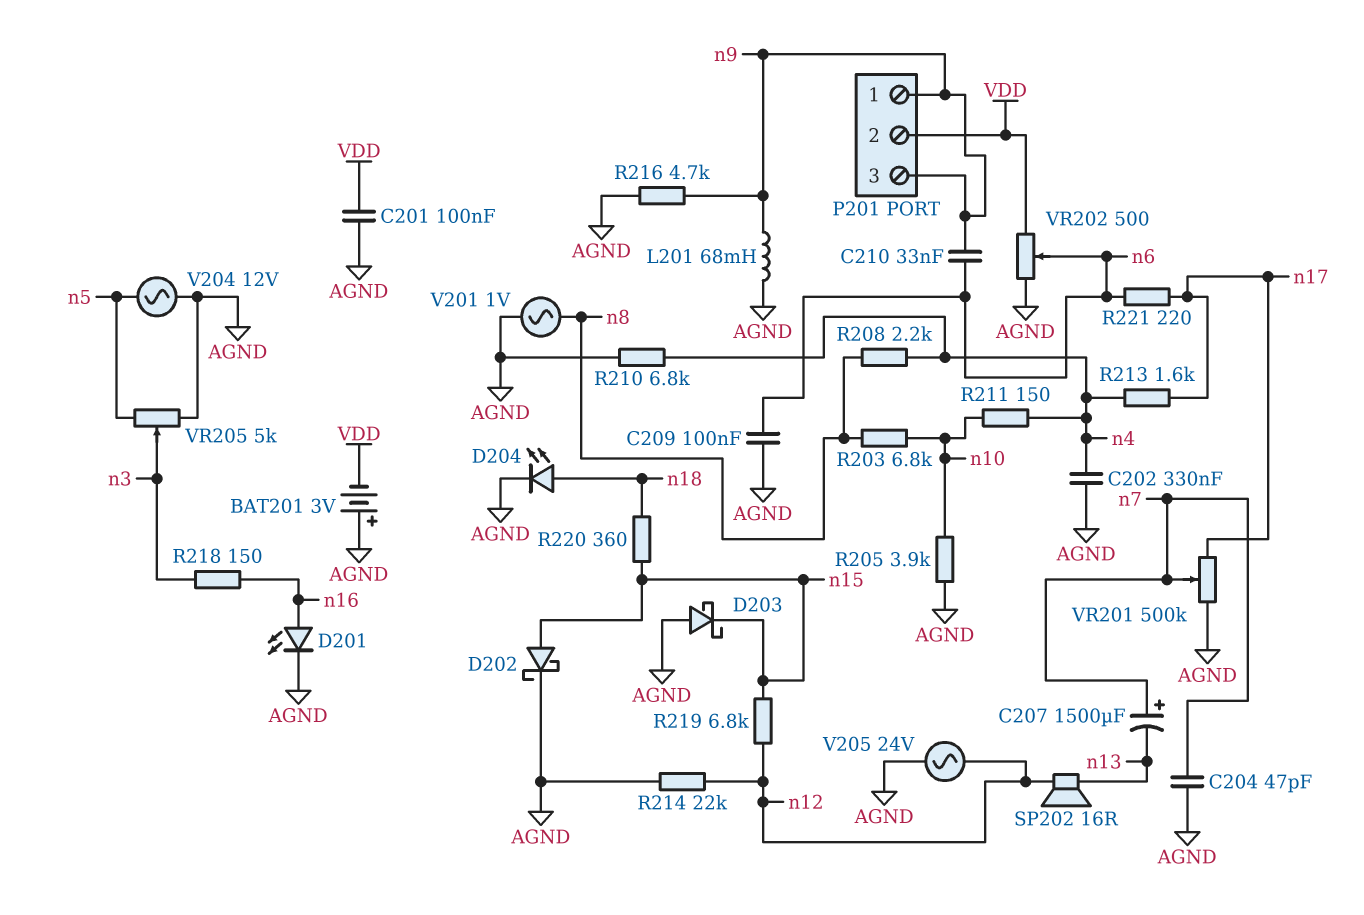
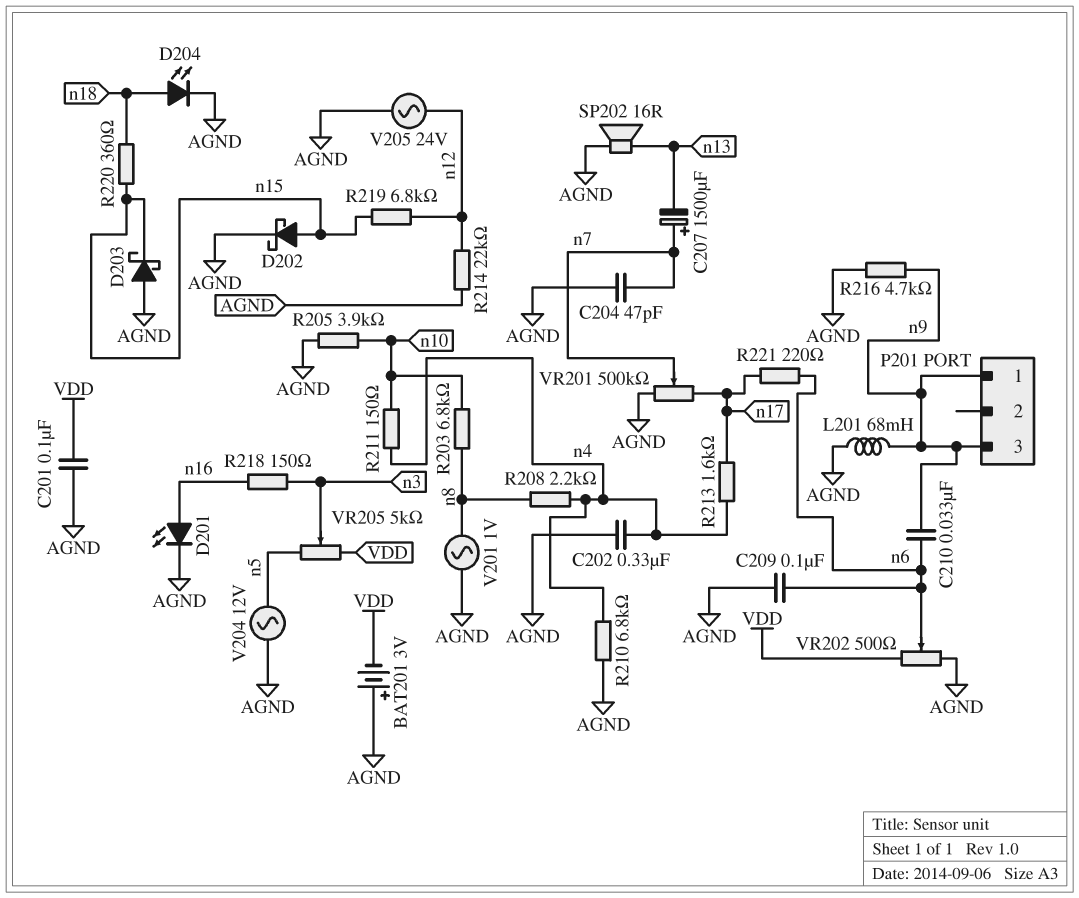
P201 pin 2: VDD -> none
SP202: speaker 16R (n12, n13) -> speaker 16R (AGND, n13)
VR205: 5k (AGND, n5, wiper n3) -> 5k (VDD, n5, wiper n3)

